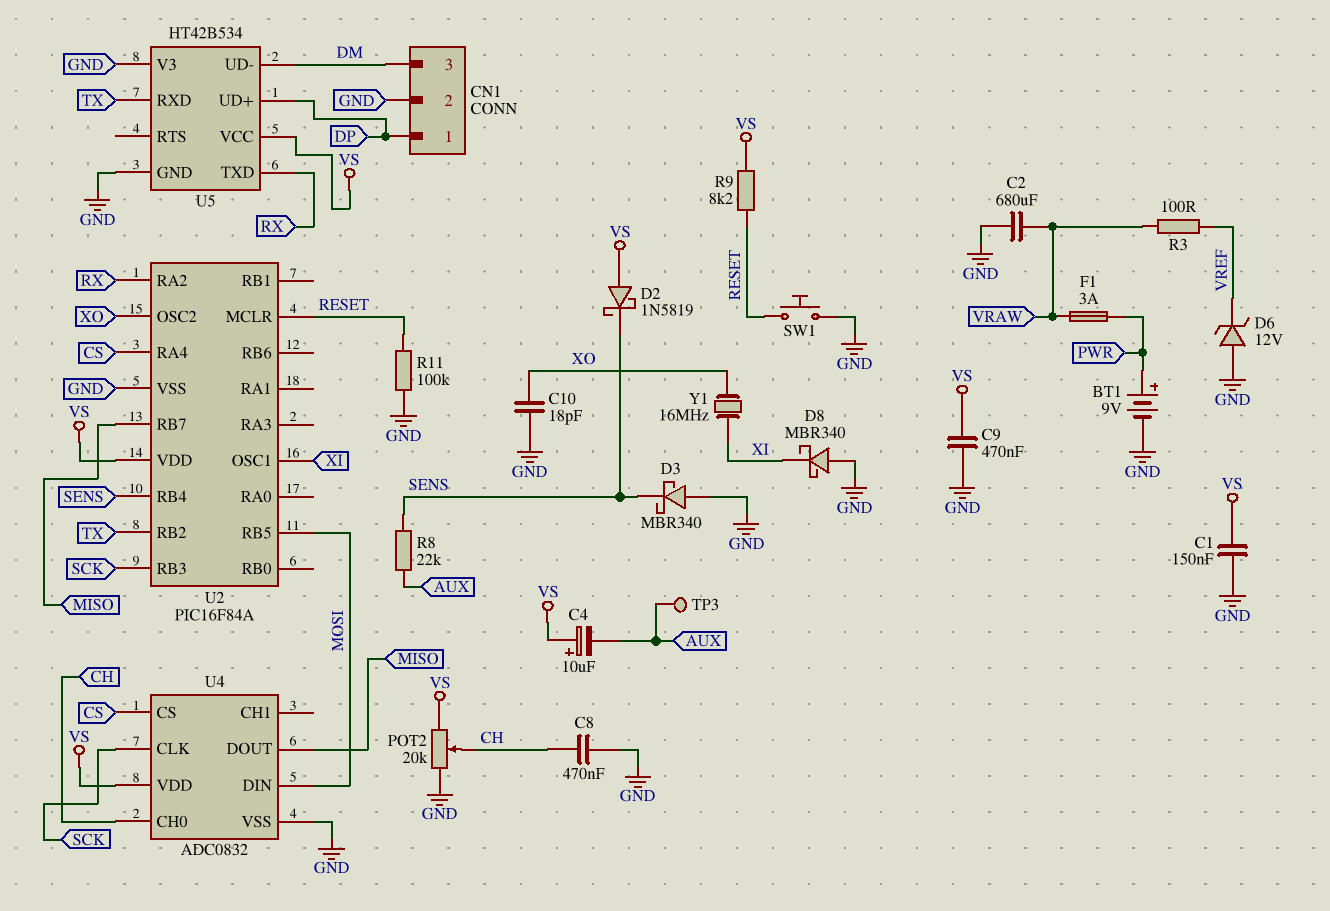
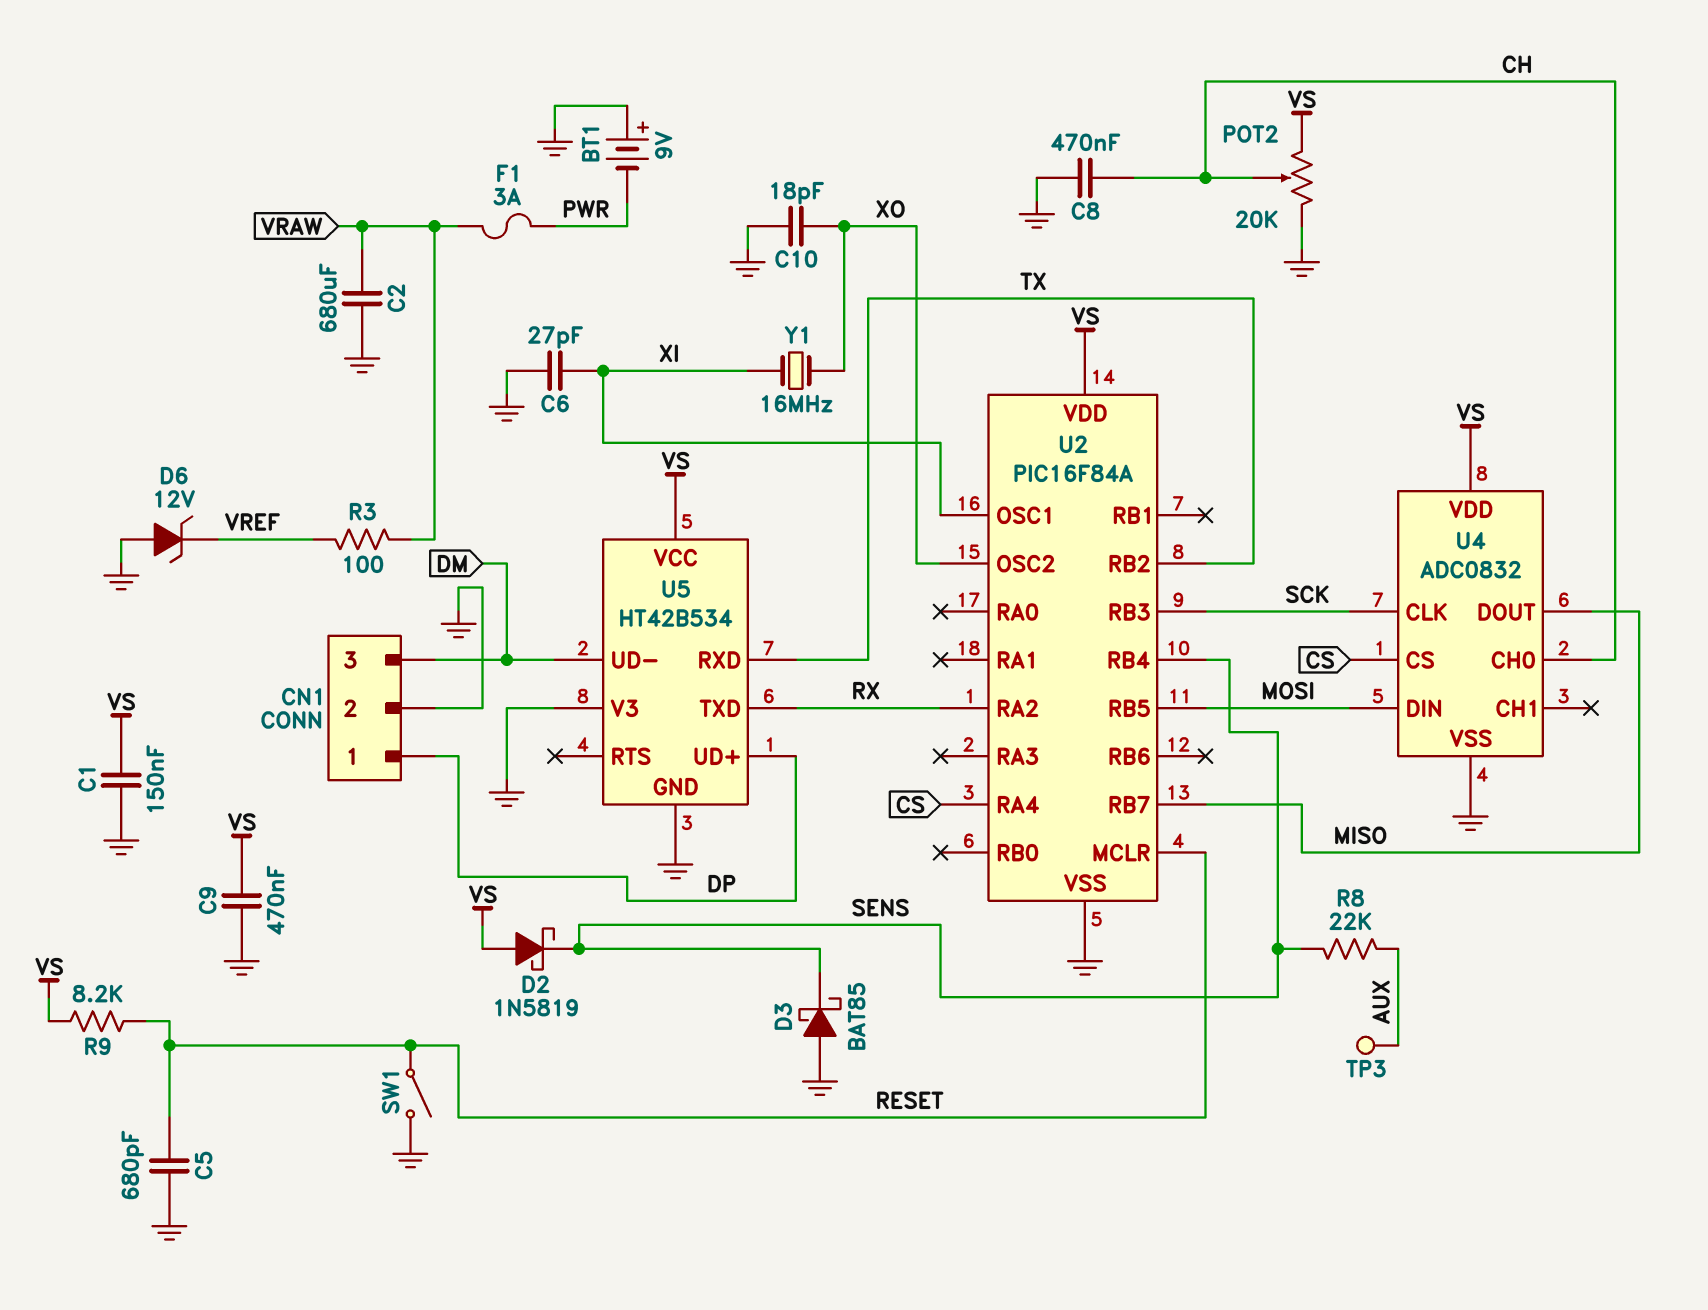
BT1: 9V (plus PWR, minus GND) -> 9V (plus GND, minus PWR)
C4: 10uF (plus VS, minus AUX) -> none
C5: none -> 680pF (GND, RESET)
C6: none -> 27pF (GND, XI)
D3: schottky MBR340 (A GND, K SENS) -> schottky BAT85 (A GND, K SENS)
D8: schottky MBR340 (A GND, K XI) -> none
R11: 100k (GND, RESET) -> none
SW1: button (GND, RESET) -> switch (GND, RESET)

